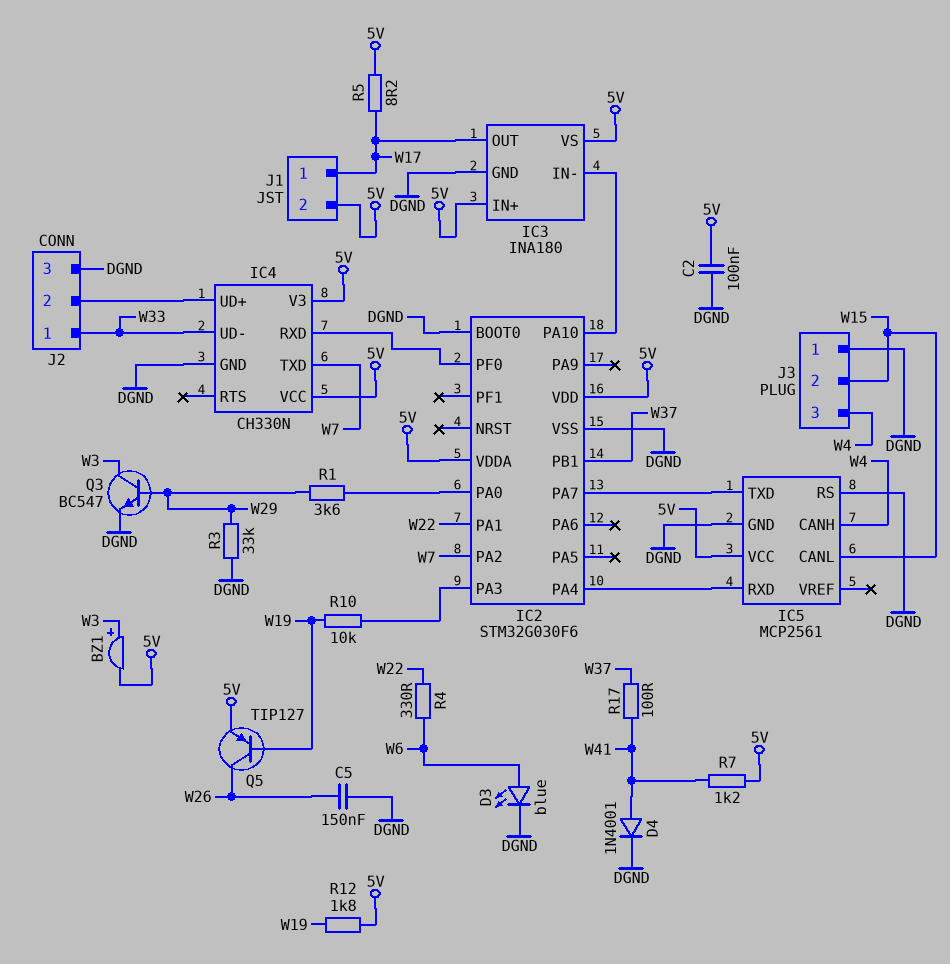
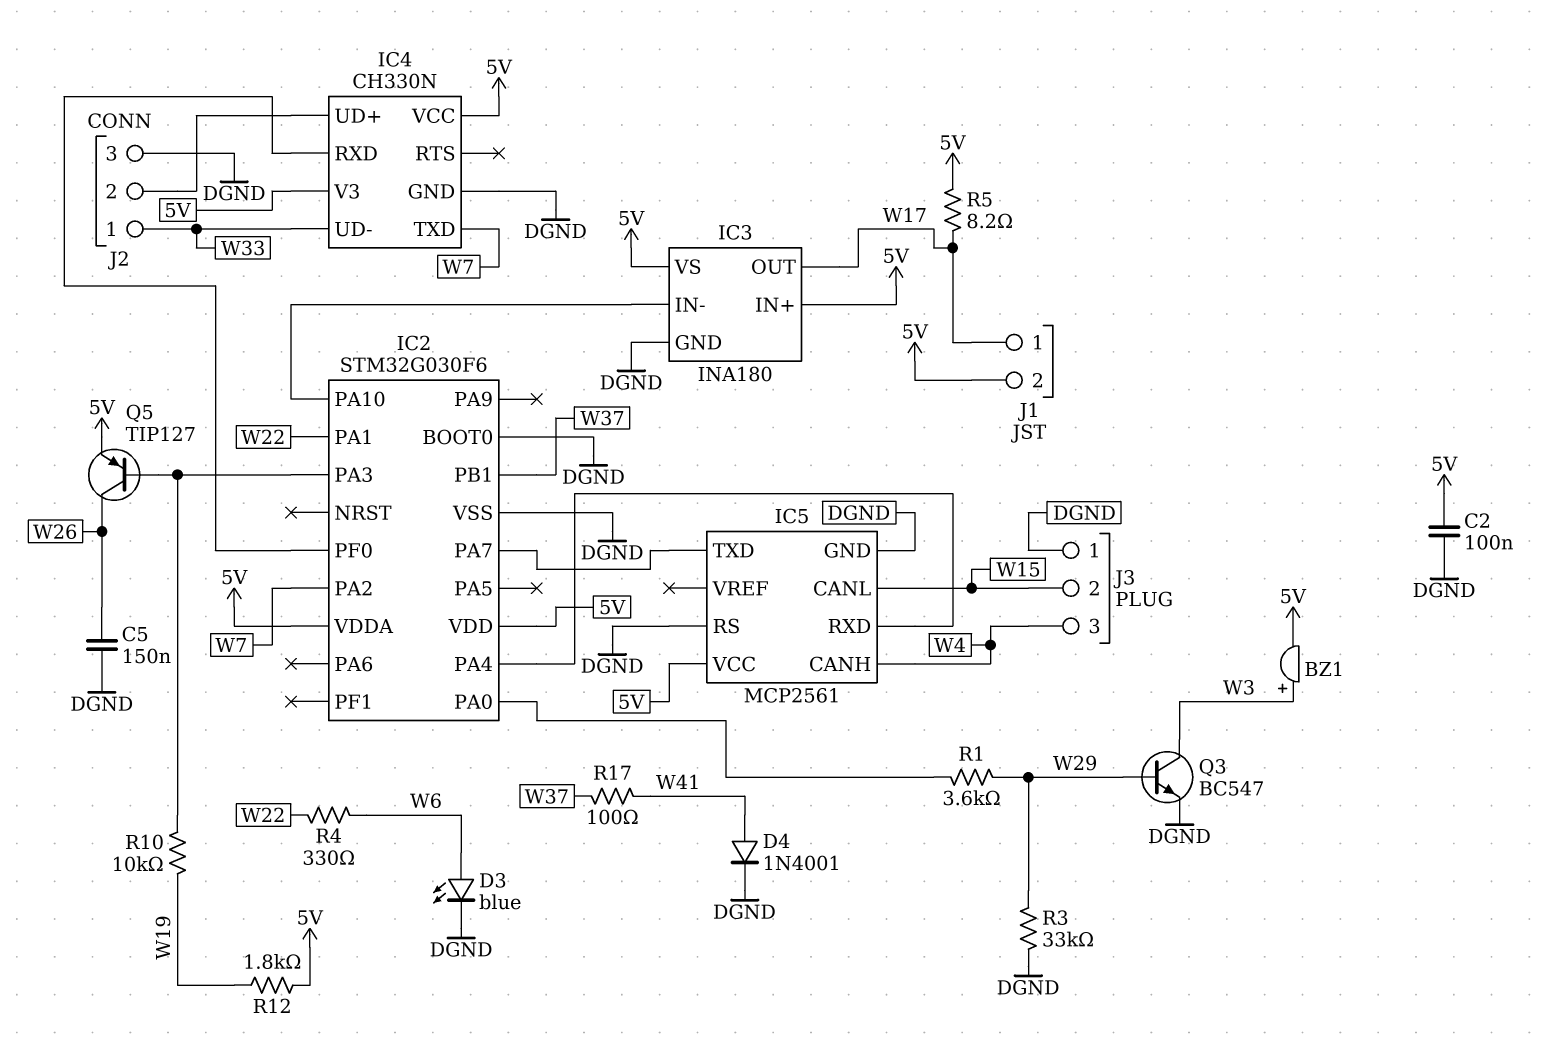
Q5: PNP TIP127 (B W19, C W26, E 5V) -> PNP TIP127 (B IC2/PA3, C W26, E 5V)
R7: 1.2k (5V, W41) -> none

